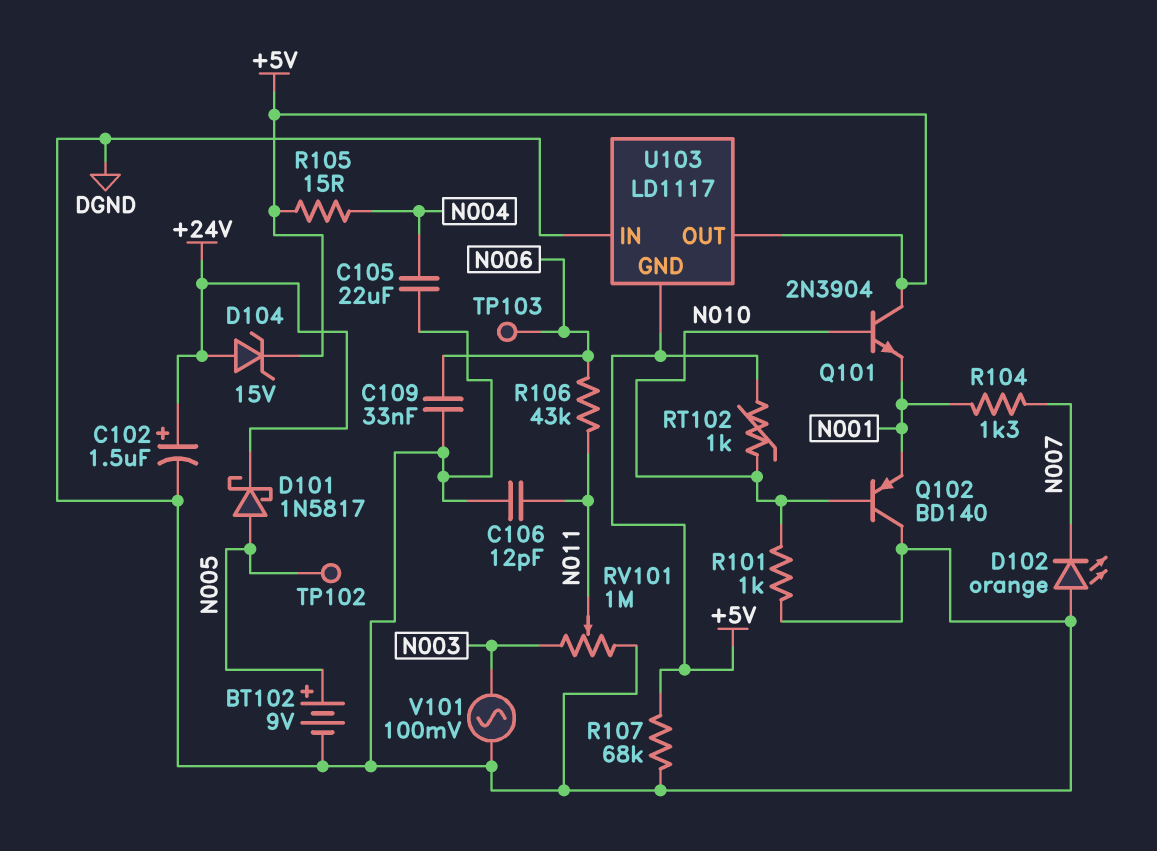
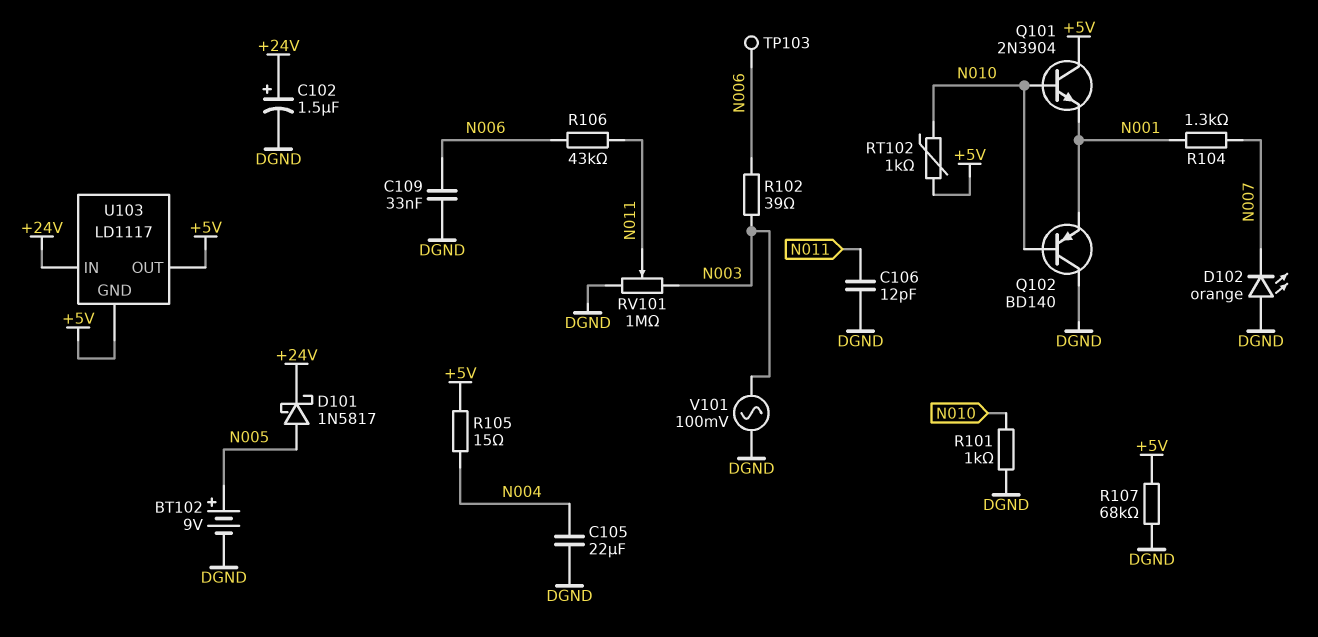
D104: zener 15V (A +24V, K +5V) -> none
R102: none -> 39 (N003, N006)
TP102: test point (N005) -> none
U103 pin IN: DGND -> +24V

